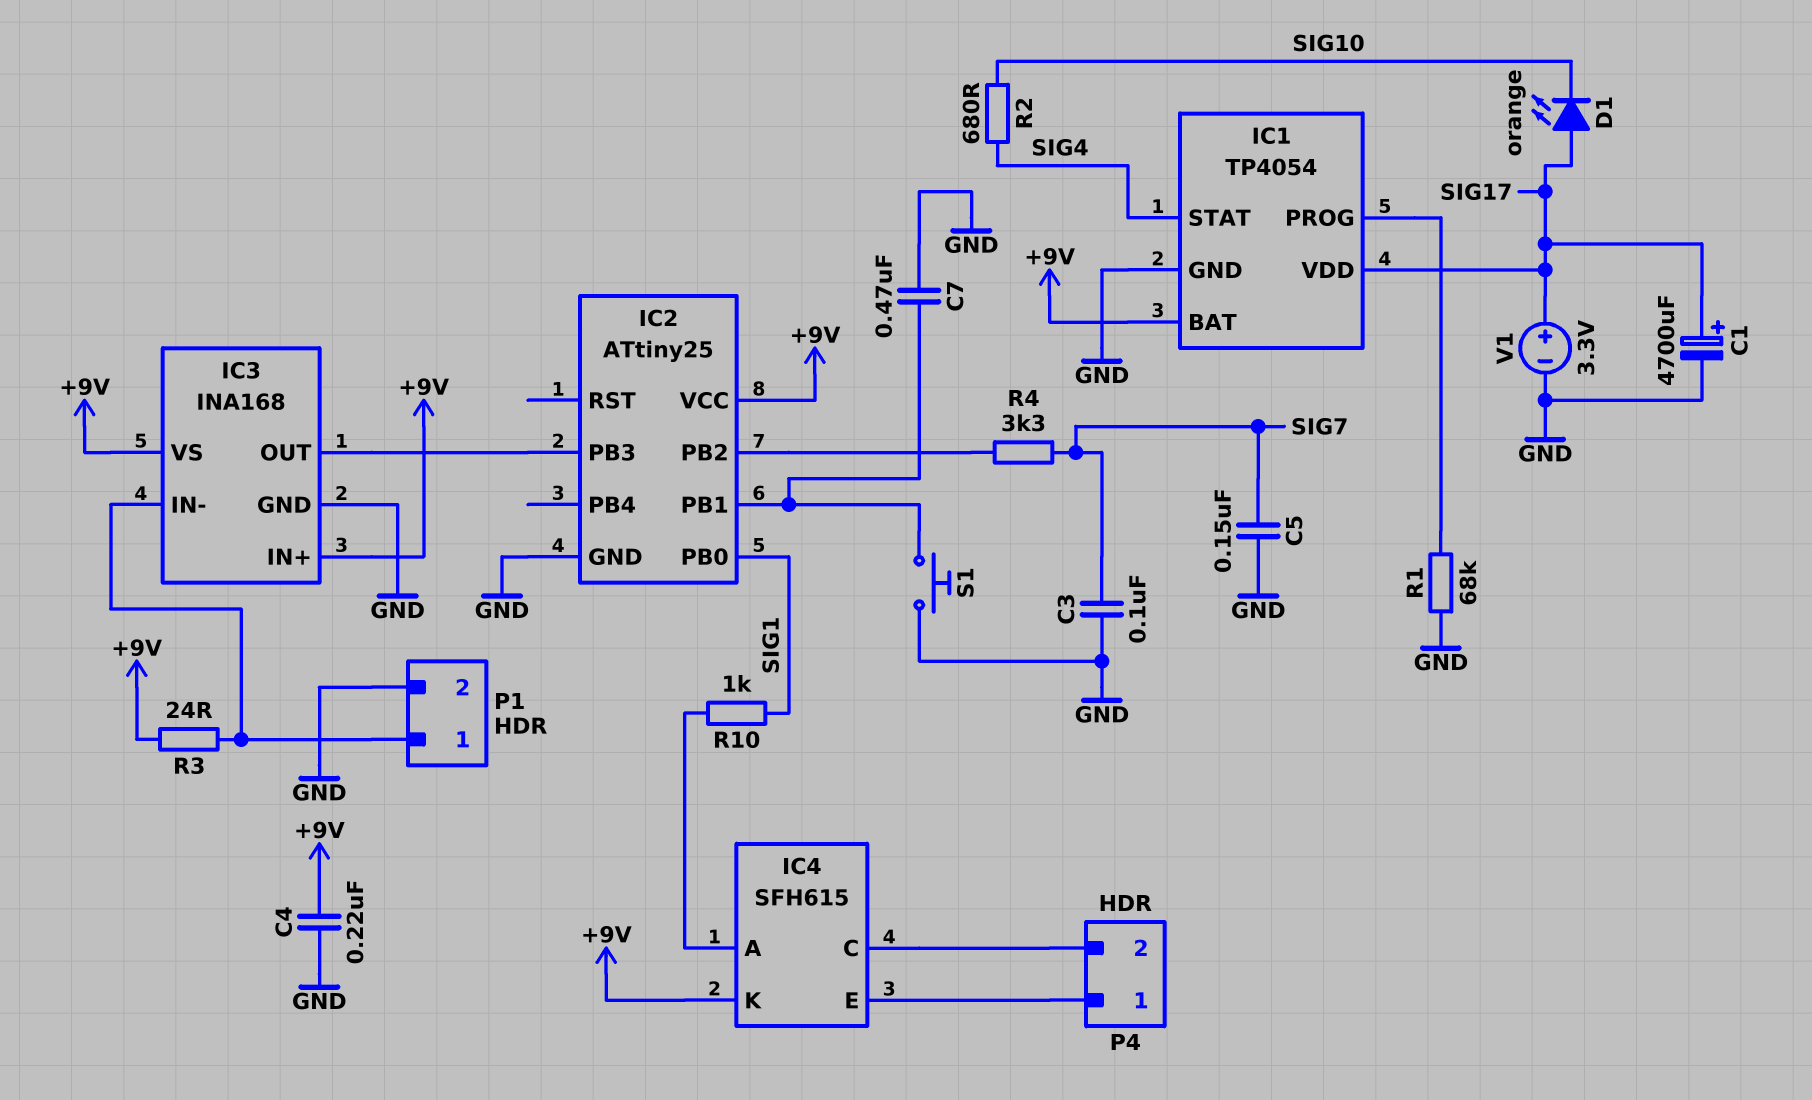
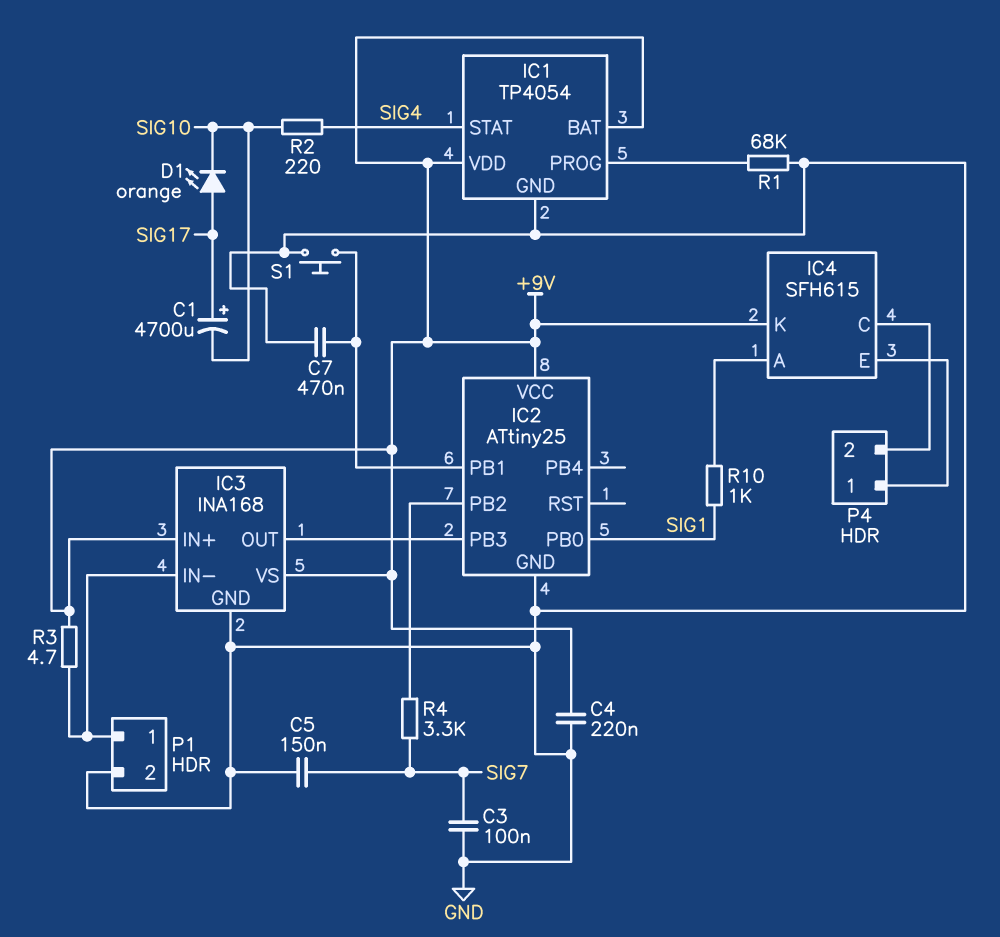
C1: 4700uF (plus SIG17, minus GND) -> 4700uF (plus SIG17, minus SIG10)
IC1 pin VDD: SIG17 -> +9V
R2: 680 (SIG4, SIG10) -> 220 (SIG4, SIG10)
R3: 24 (+9V, IC3/IN-) -> 4.7 (+9V, IC3/IN-)
V1: 3.3V (plus SIG17, minus GND) -> none

